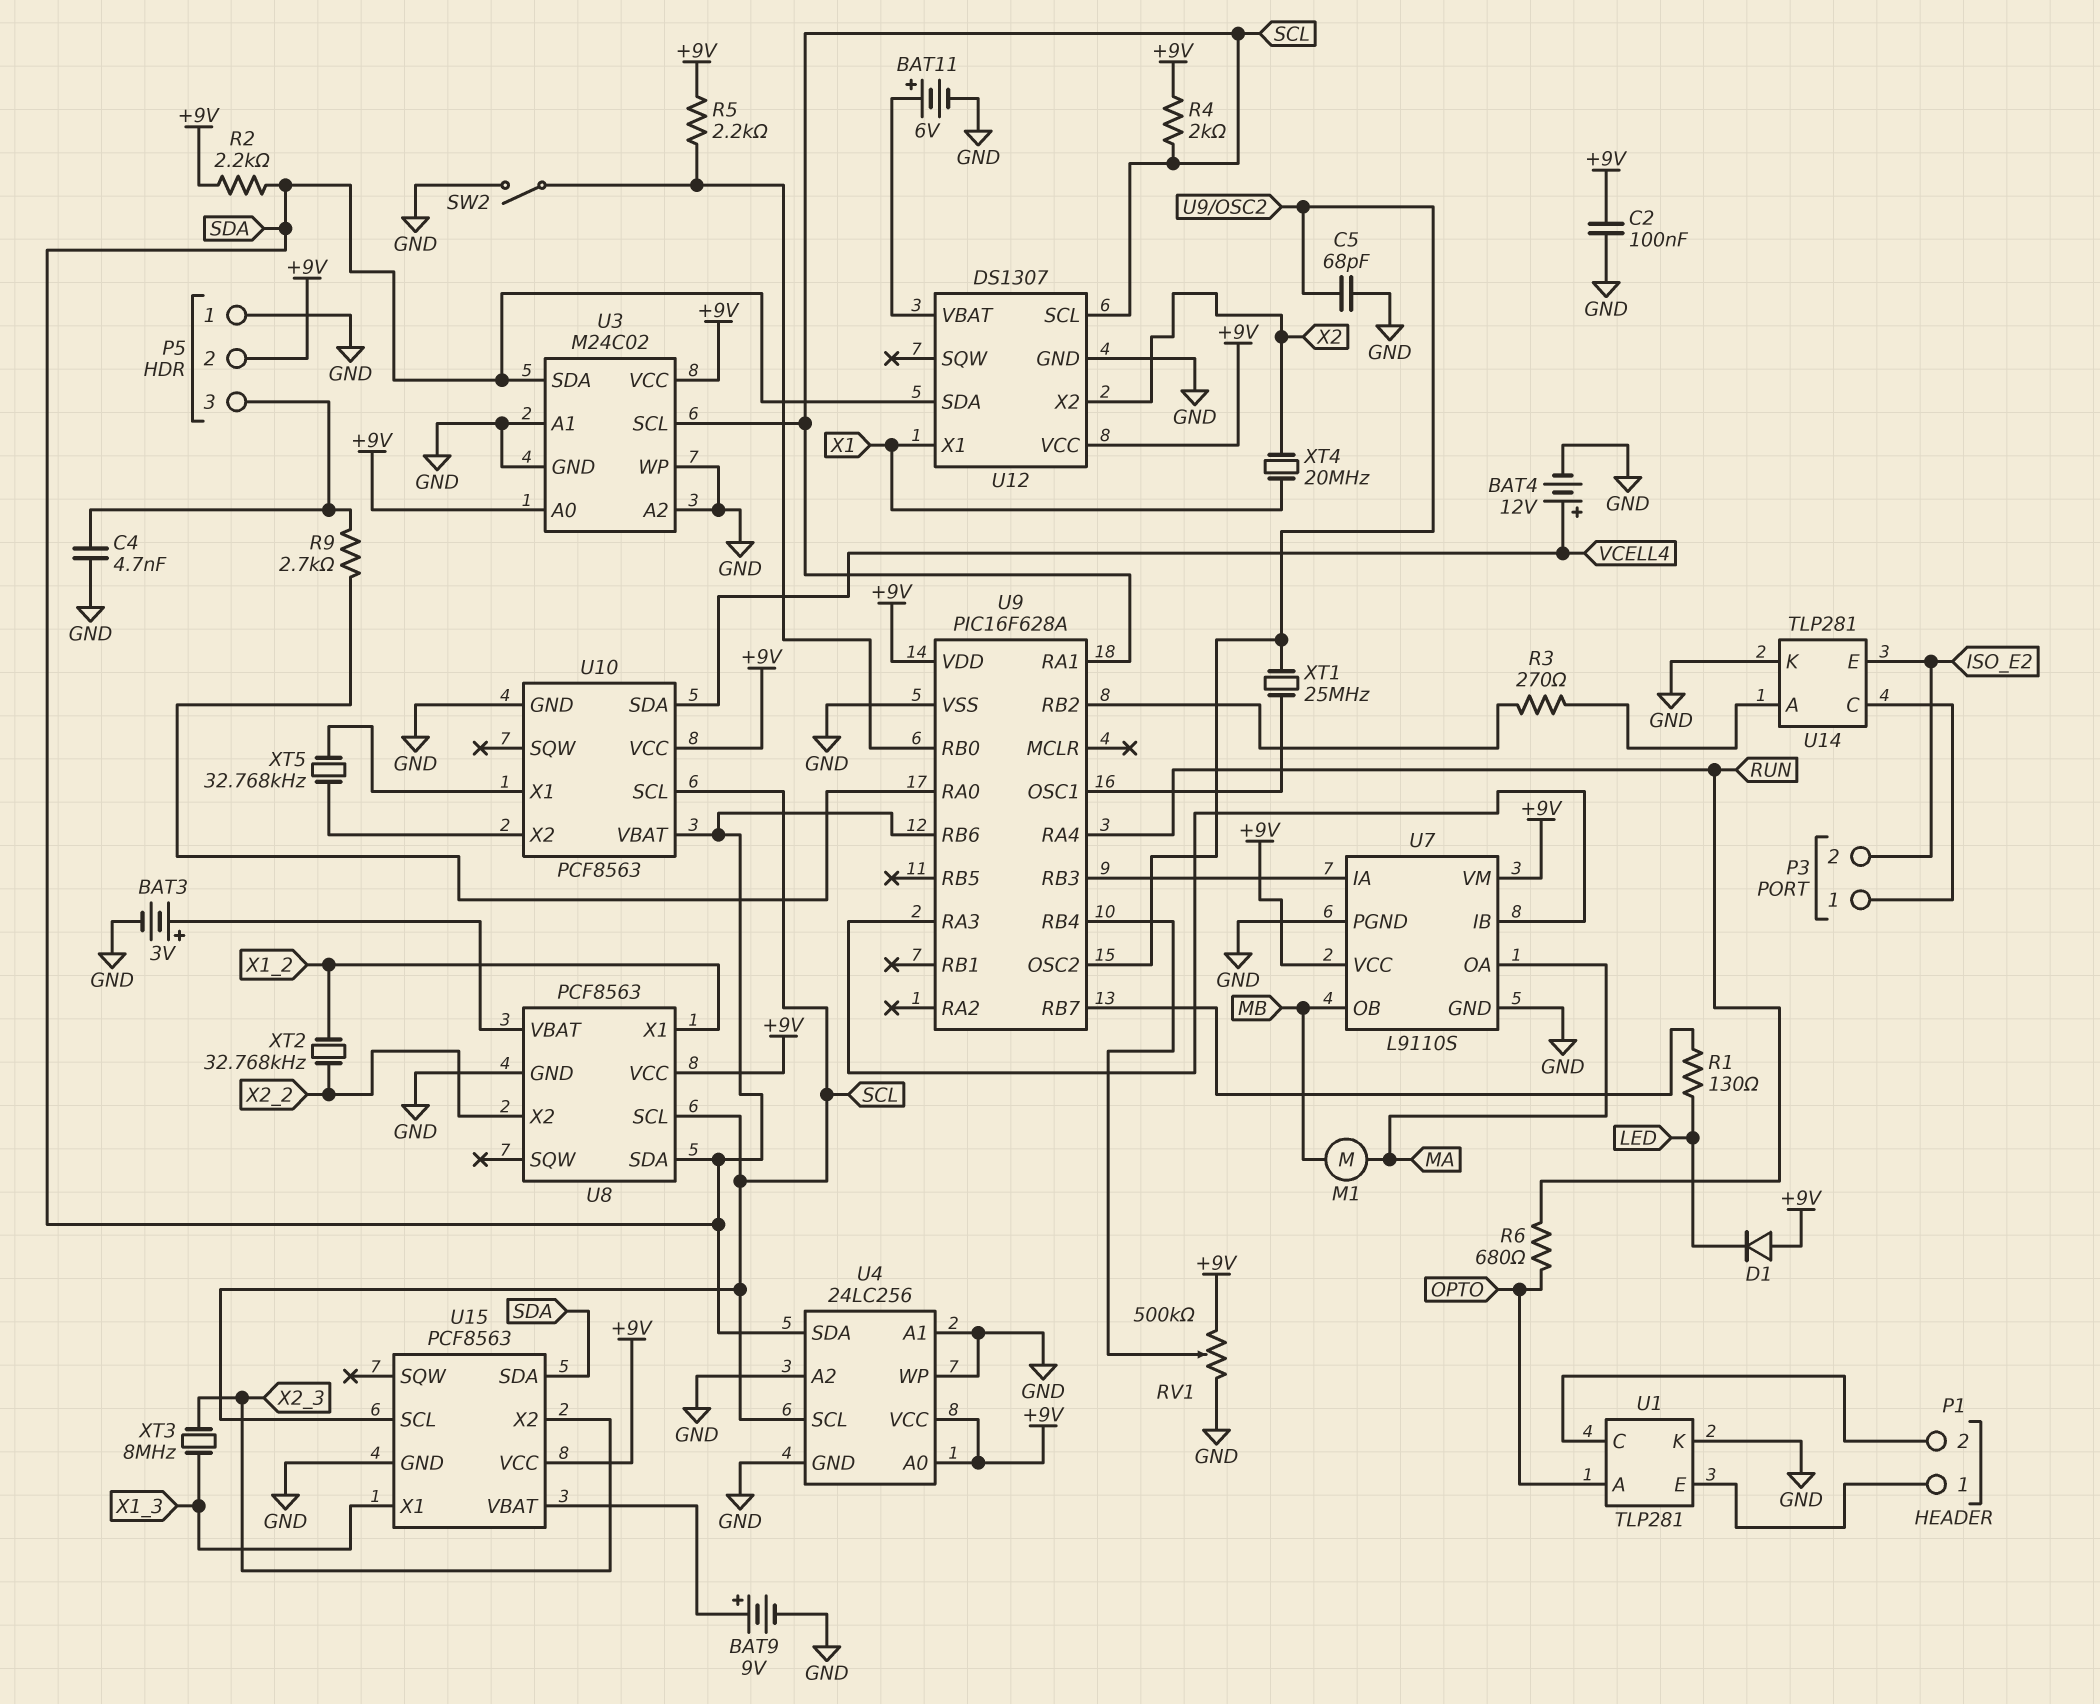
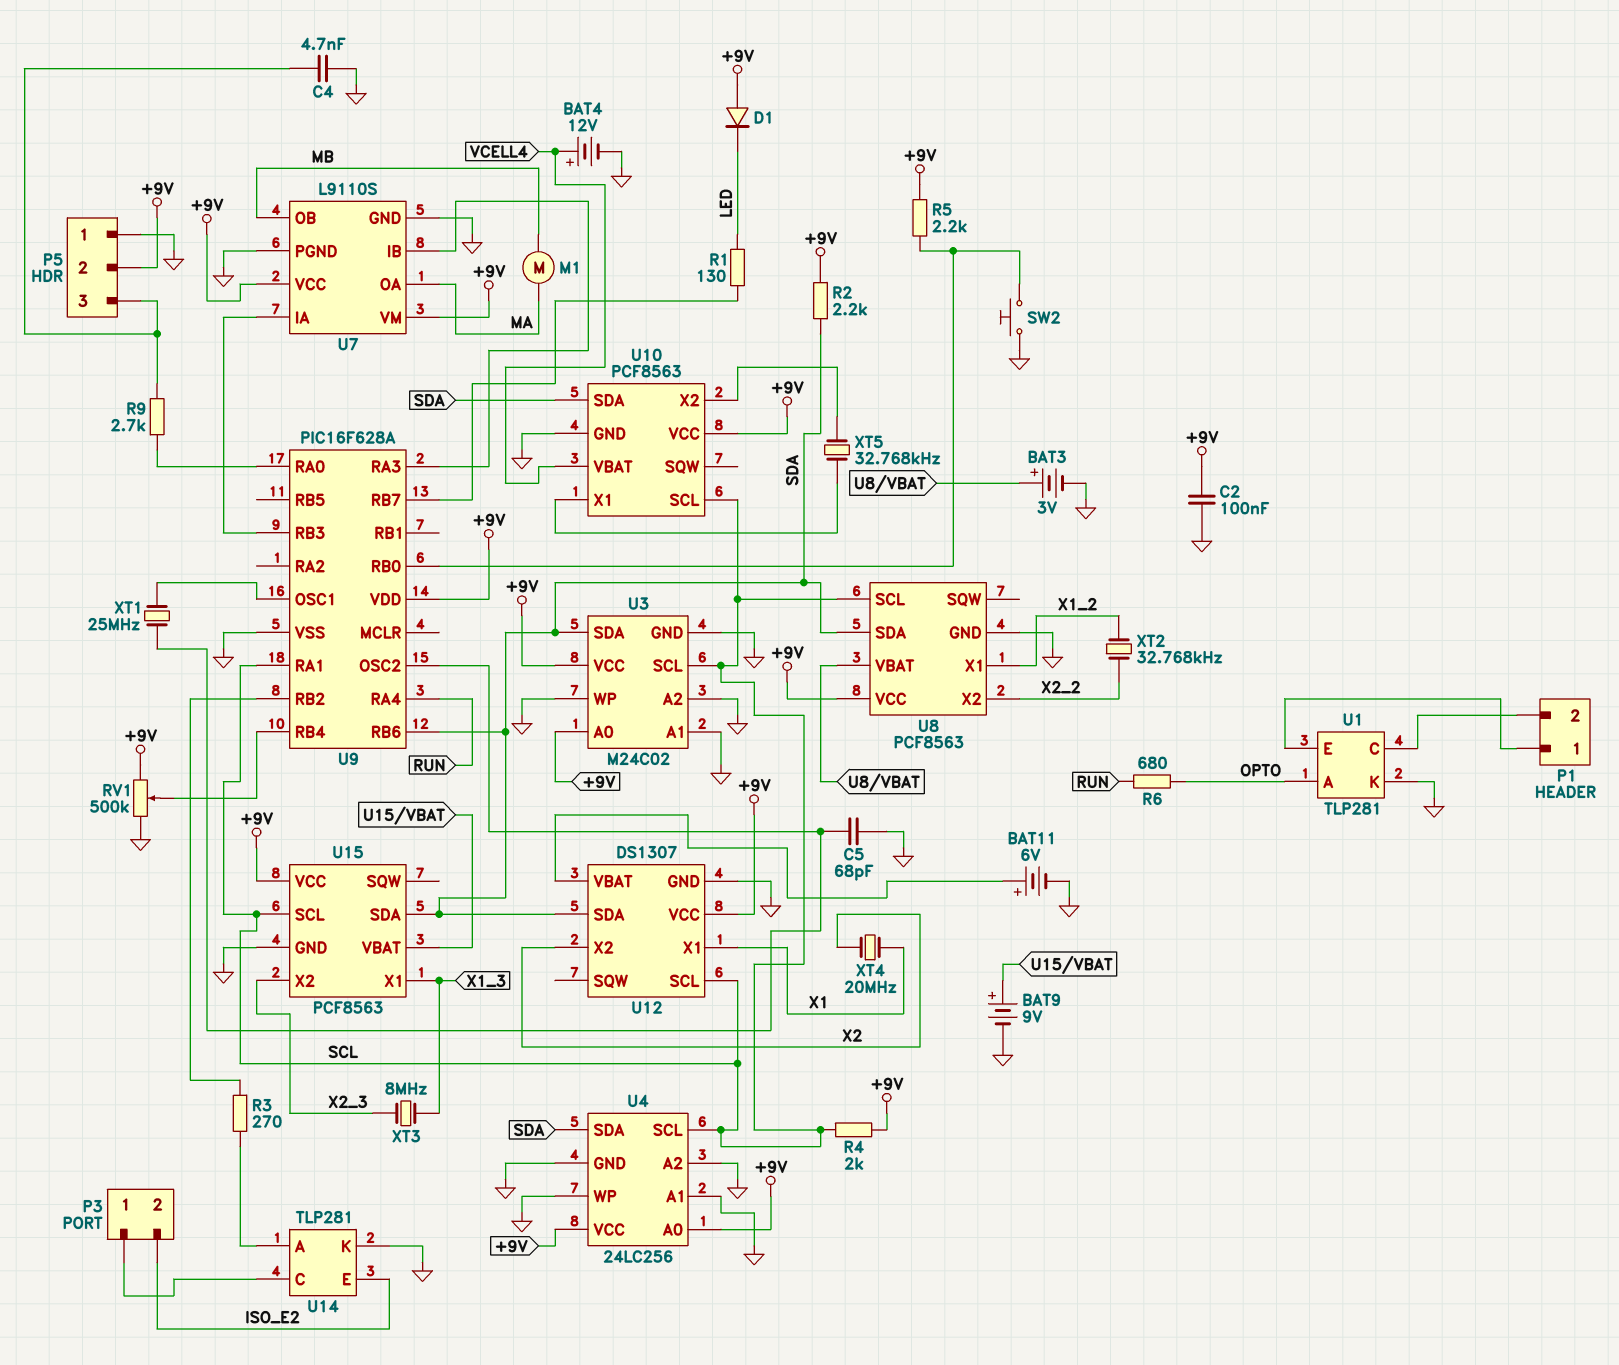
SW2: switch (GND, U9/RB0) -> button (GND, U9/RB0)
U10 pin SDA: VCELL4 -> SDA
U10 pin VBAT: SDA -> VCELL4

